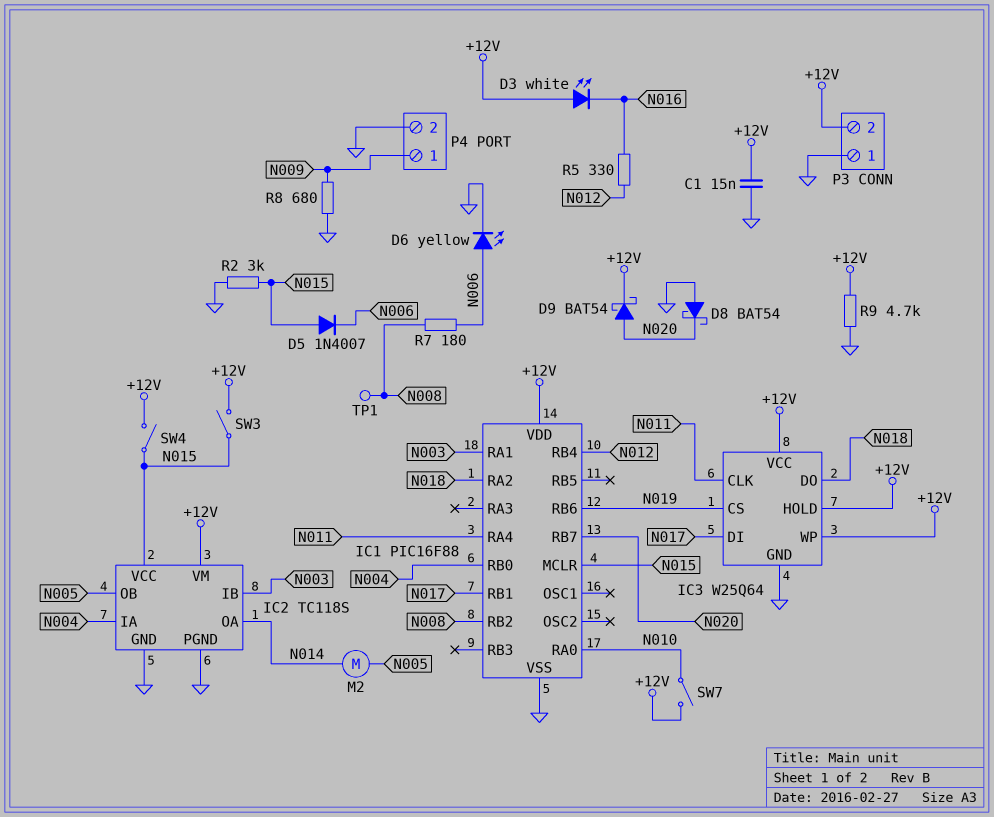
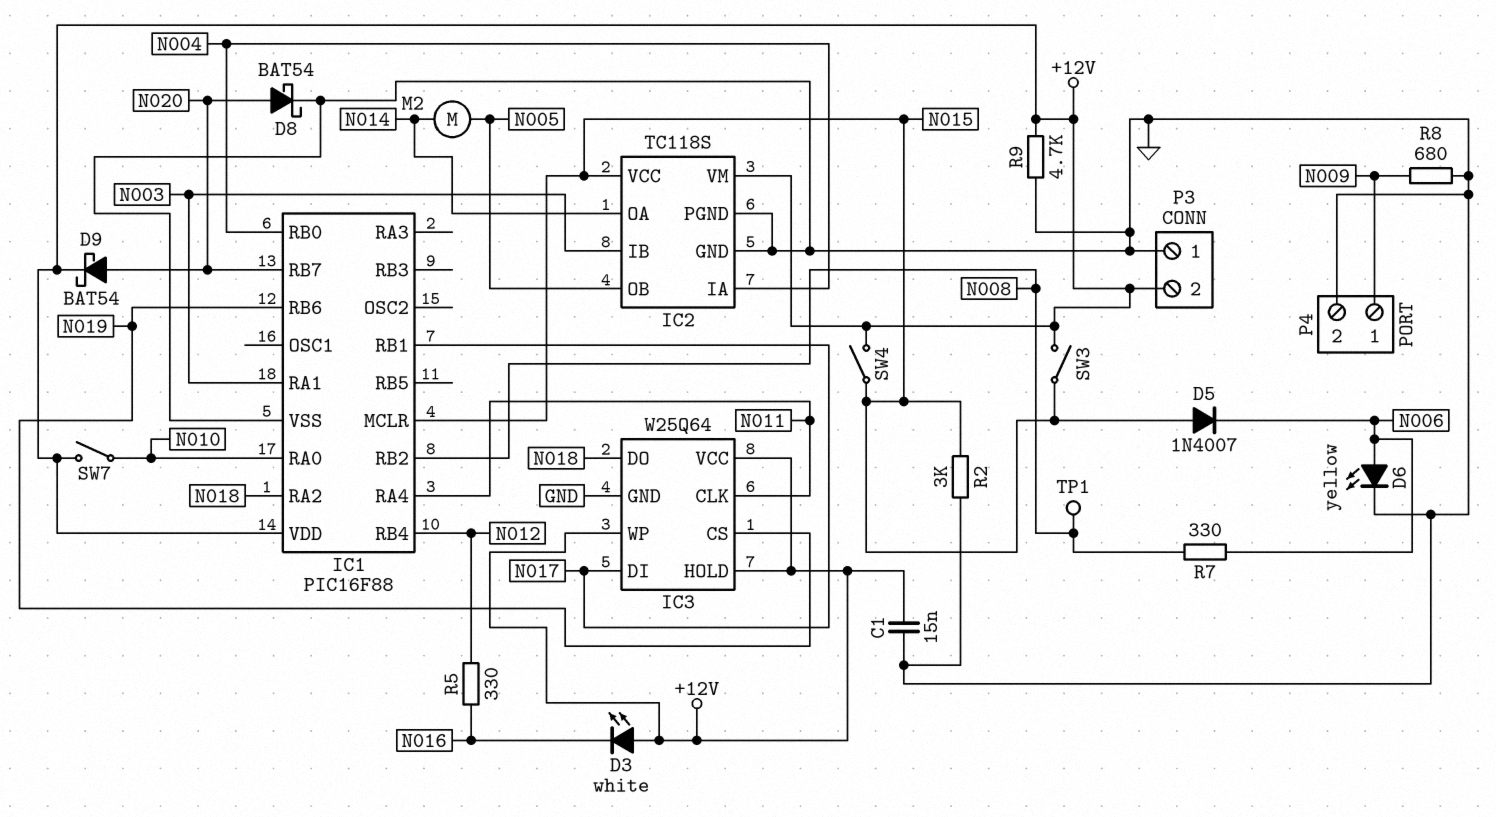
D8: schottky BAT54 (A GND, K N020) -> schottky BAT54 (A N020, K GND)
R7: 180 (N006, N008) -> 330 (N006, N008)

